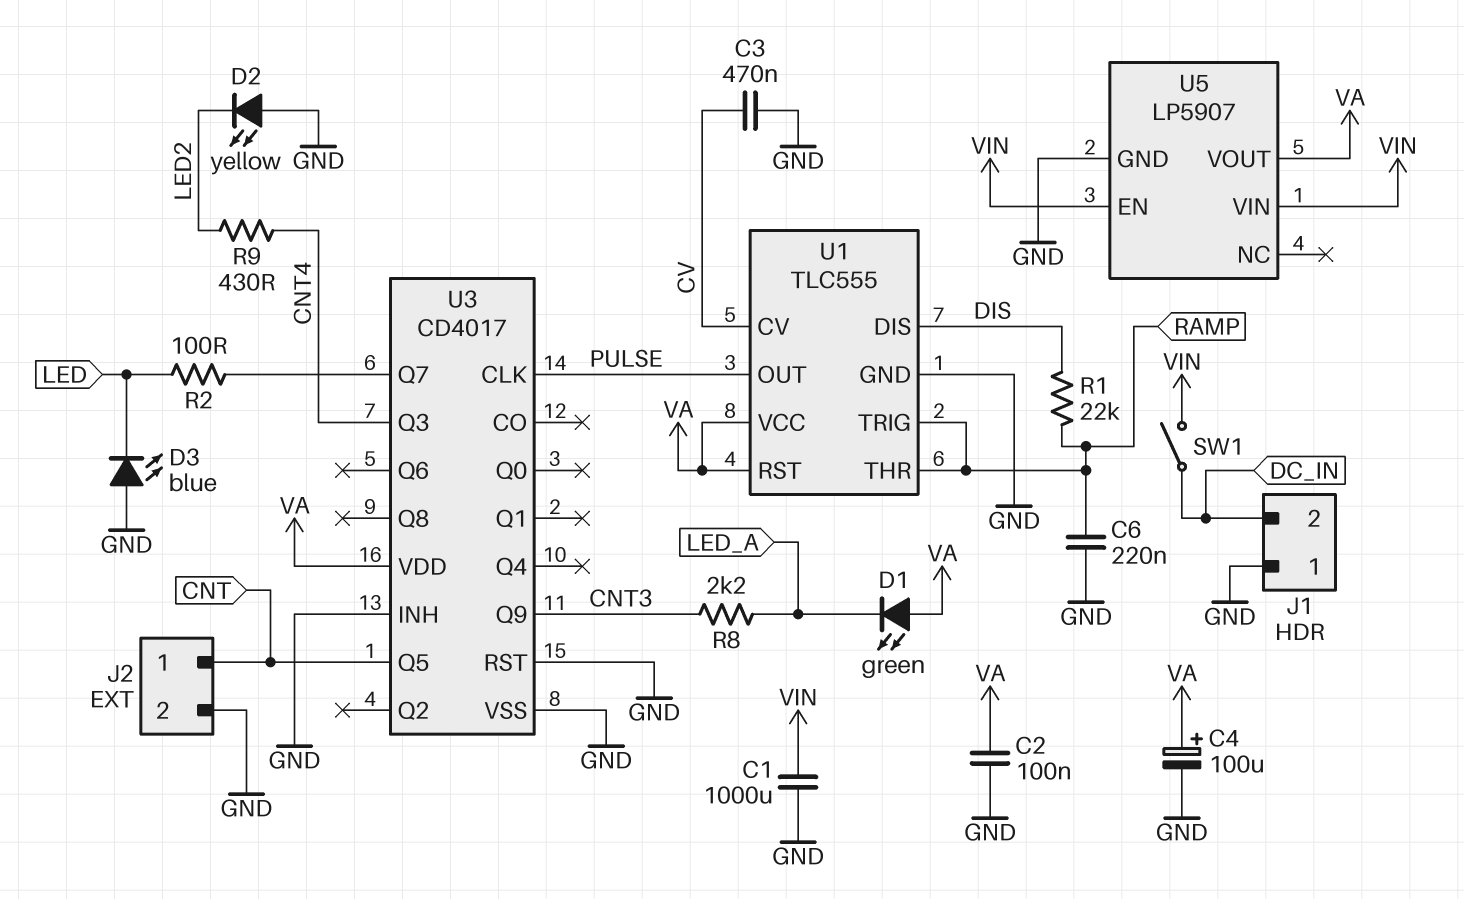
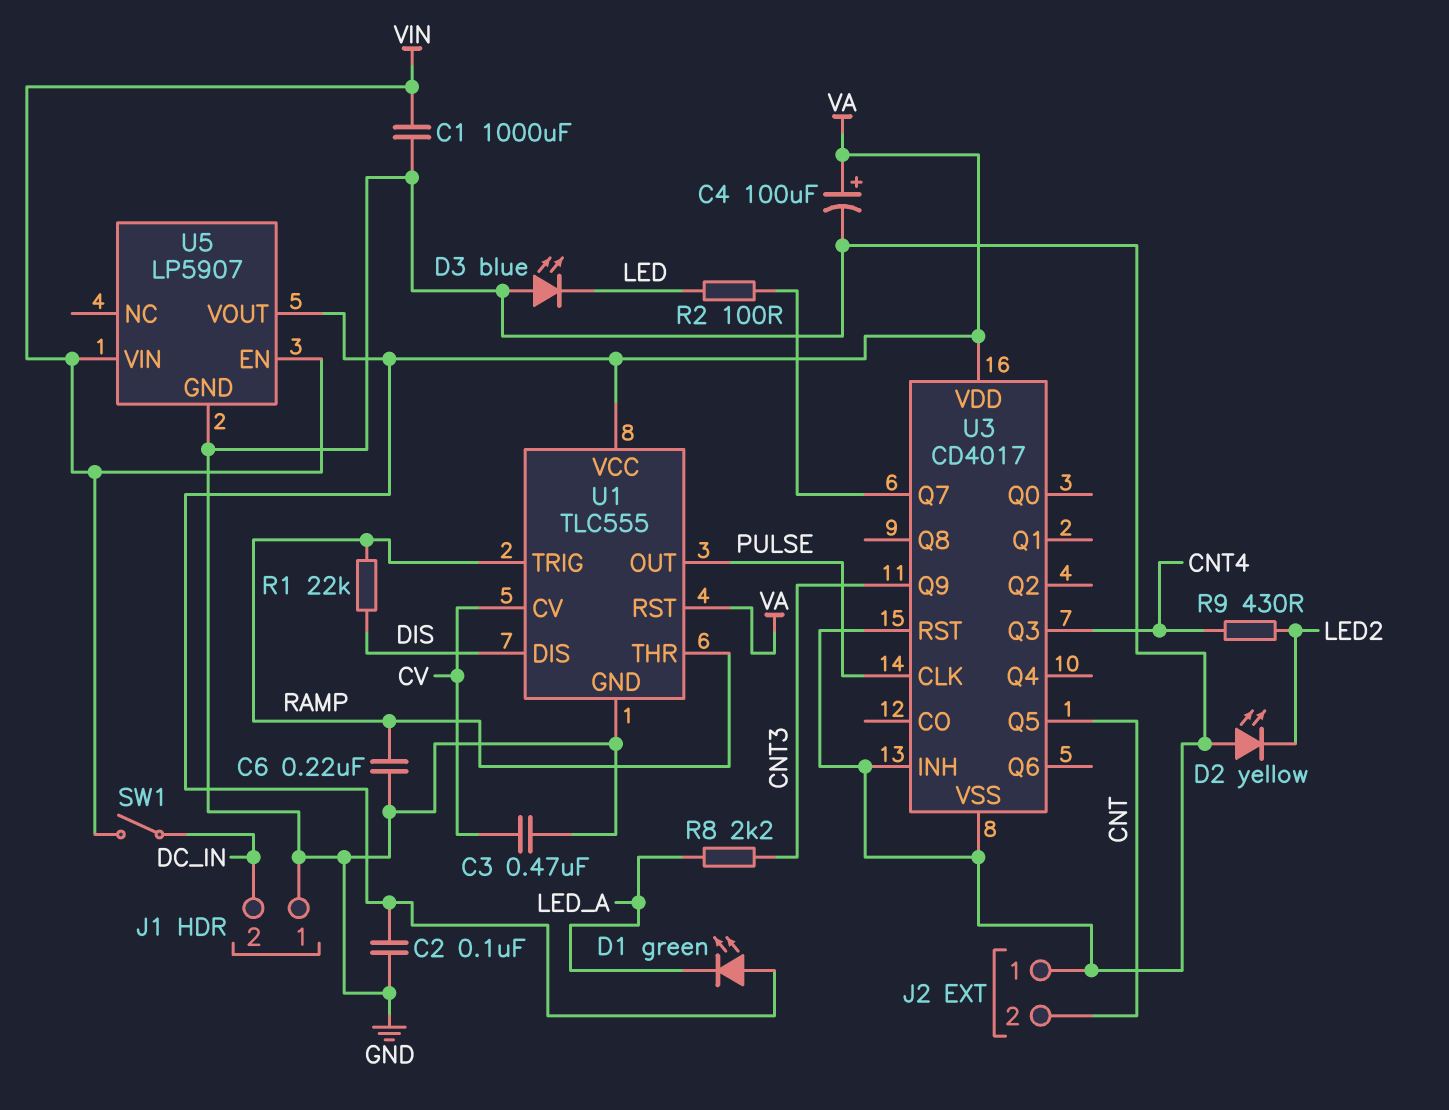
J2 pin 1: CNT -> GND
J2 pin 2: GND -> CNT

